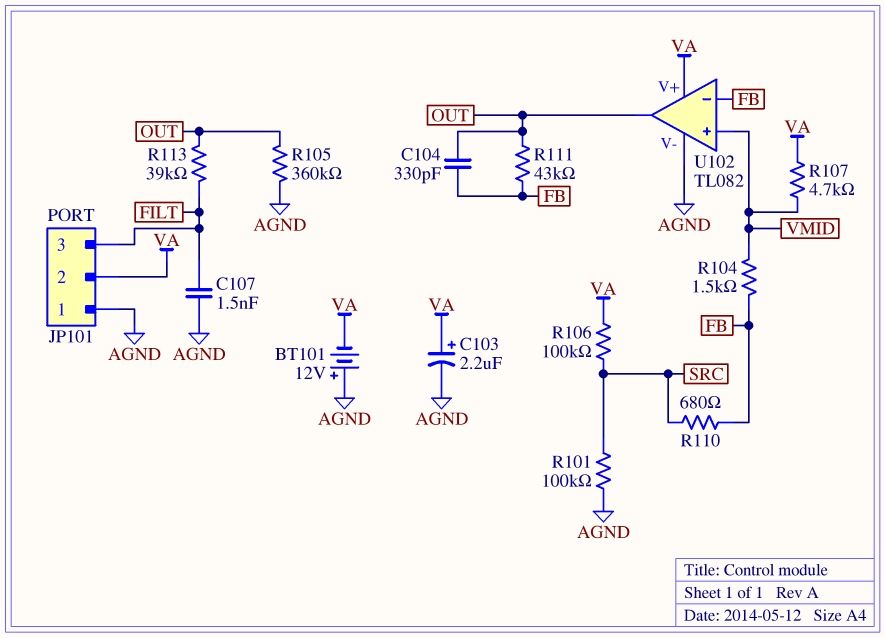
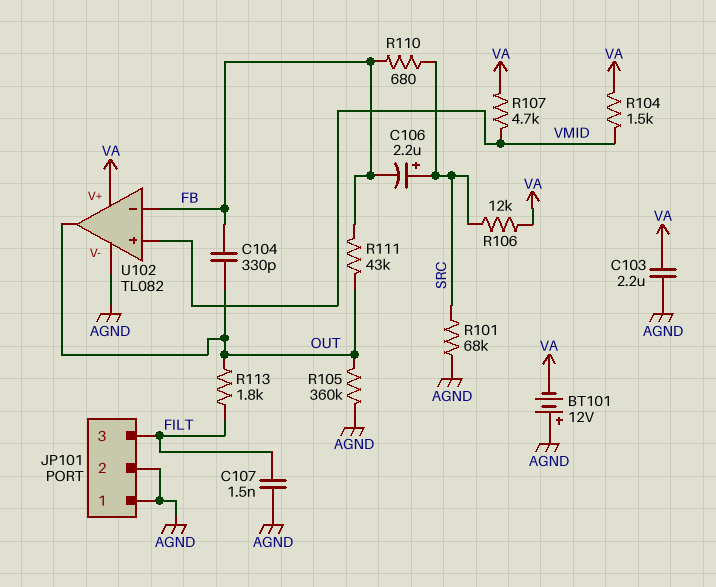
C103: 2.2uF (plus VA, minus AGND) -> 2.2uF (AGND, VA)
C106: none -> 2.2uF (plus SRC, minus FB)
JP101 pin 2: VA -> AGND
R101: 100k (AGND, SRC) -> 68k (AGND, SRC)
R104: 1.5k (FB, VMID) -> 1.5k (VA, VMID)
R106: 100k (SRC, VA) -> 12k (SRC, VA)
R113: 39k (FILT, OUT) -> 1.8k (FILT, OUT)

